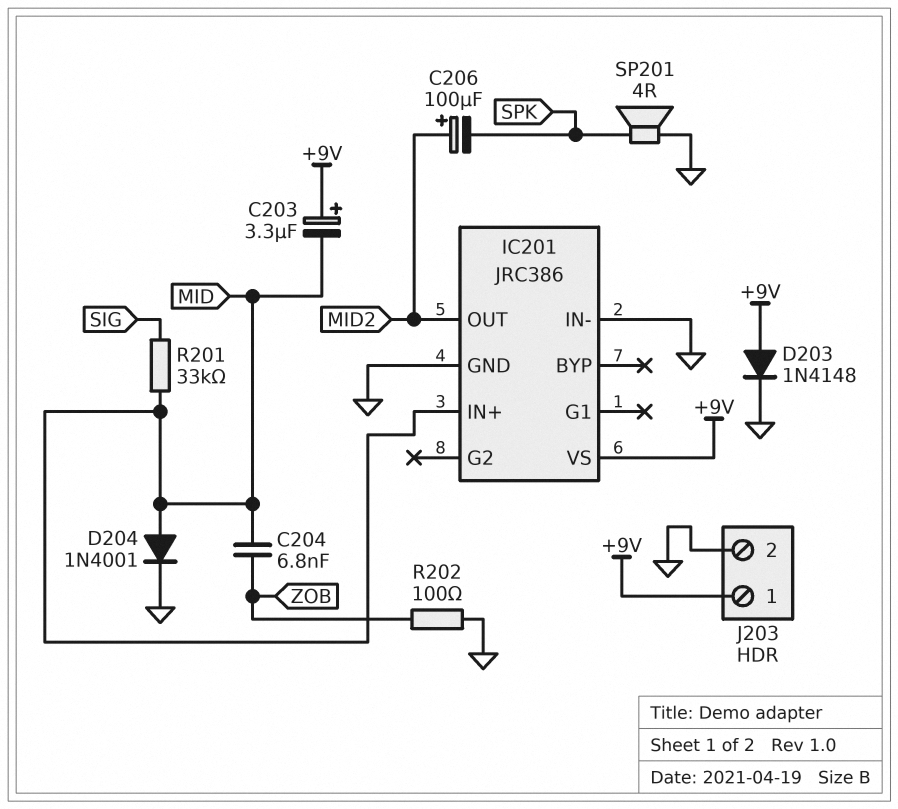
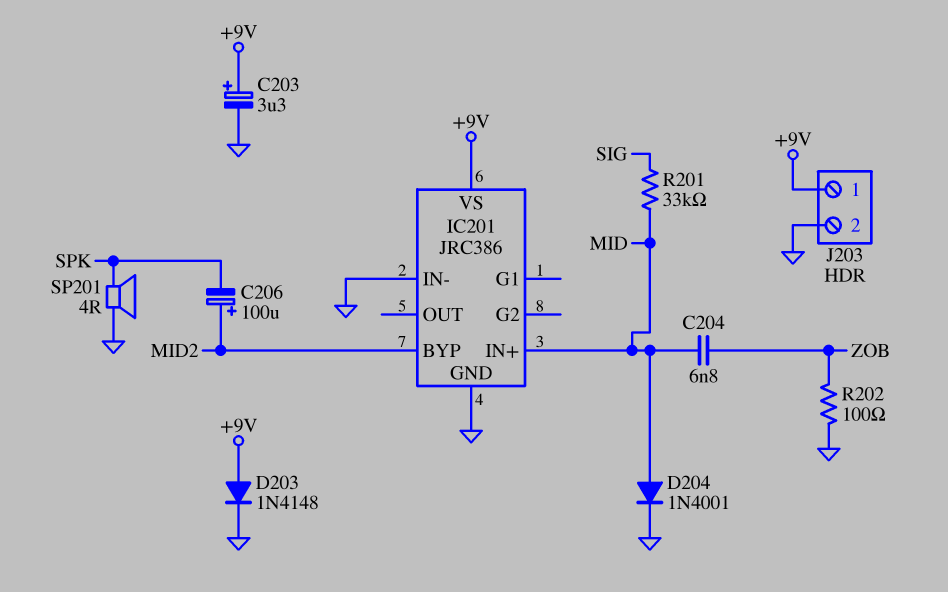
C203: 3.3uF (plus +9V, minus MID) -> 3.3uF (plus +9V, minus GND)
IC201 pin BYP: none -> MID2
IC201 pin OUT: MID2 -> none

